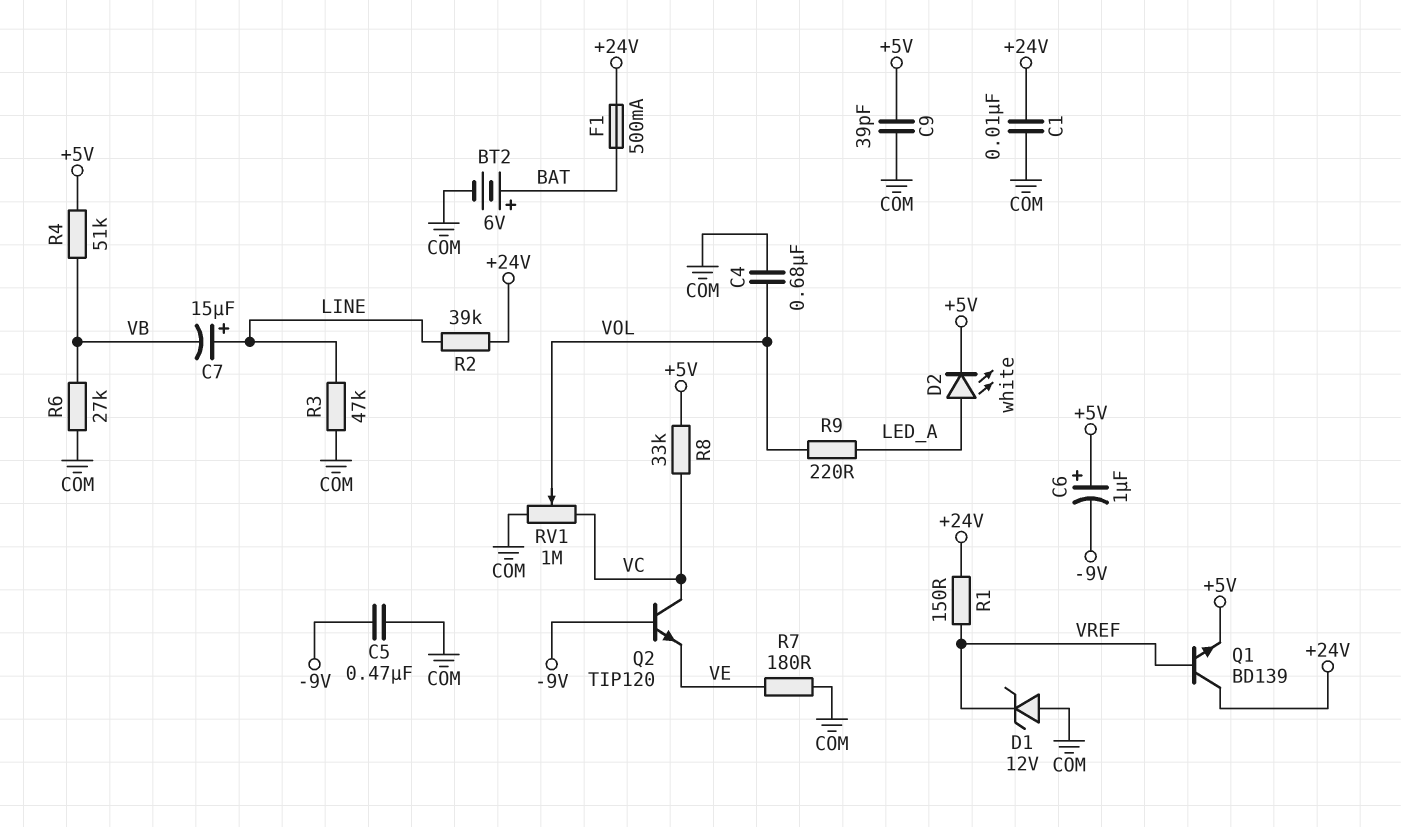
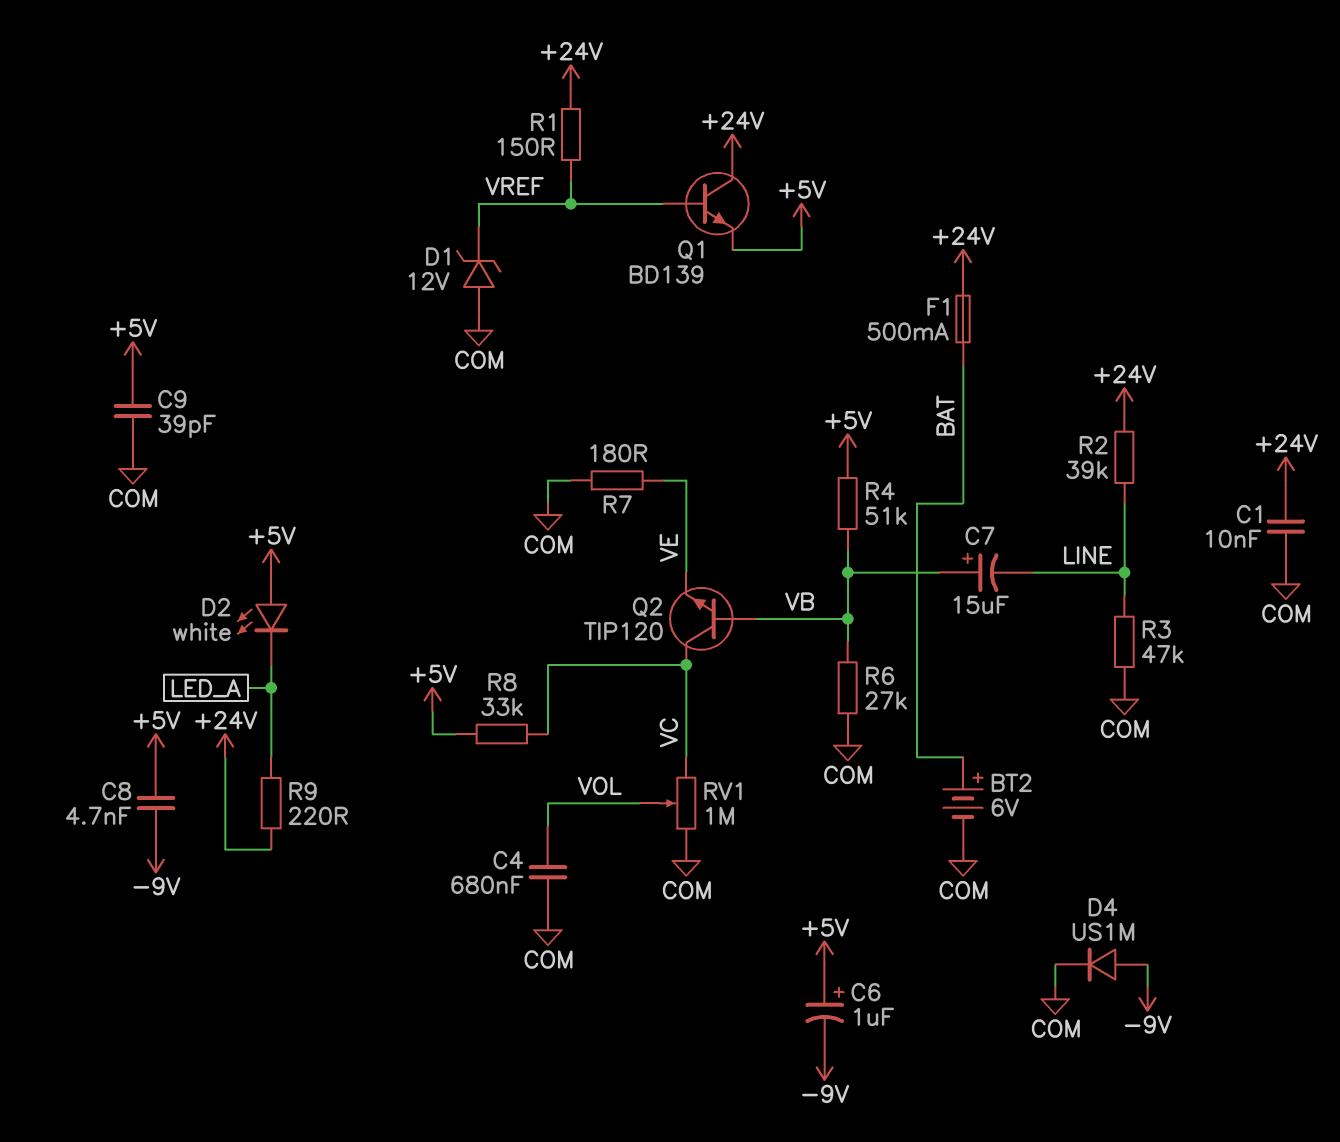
C5: 470nF (-9V, COM) -> none
C7: 15uF (plus LINE, minus VB) -> 15uF (plus VB, minus LINE)
C8: none -> 4.7nF (+5V, -9V)
D2: LED white (A LED_A, K +5V) -> LED white (A +5V, K LED_A)
D4: none -> diode US1M (A -9V, K COM)
Q2: NPN TIP120 (B -9V, C VC, E VE) -> NPN TIP120 (B VB, C VC, E VE)
R9: 220 (LED_A, VOL) -> 220 (+24V, LED_A)

